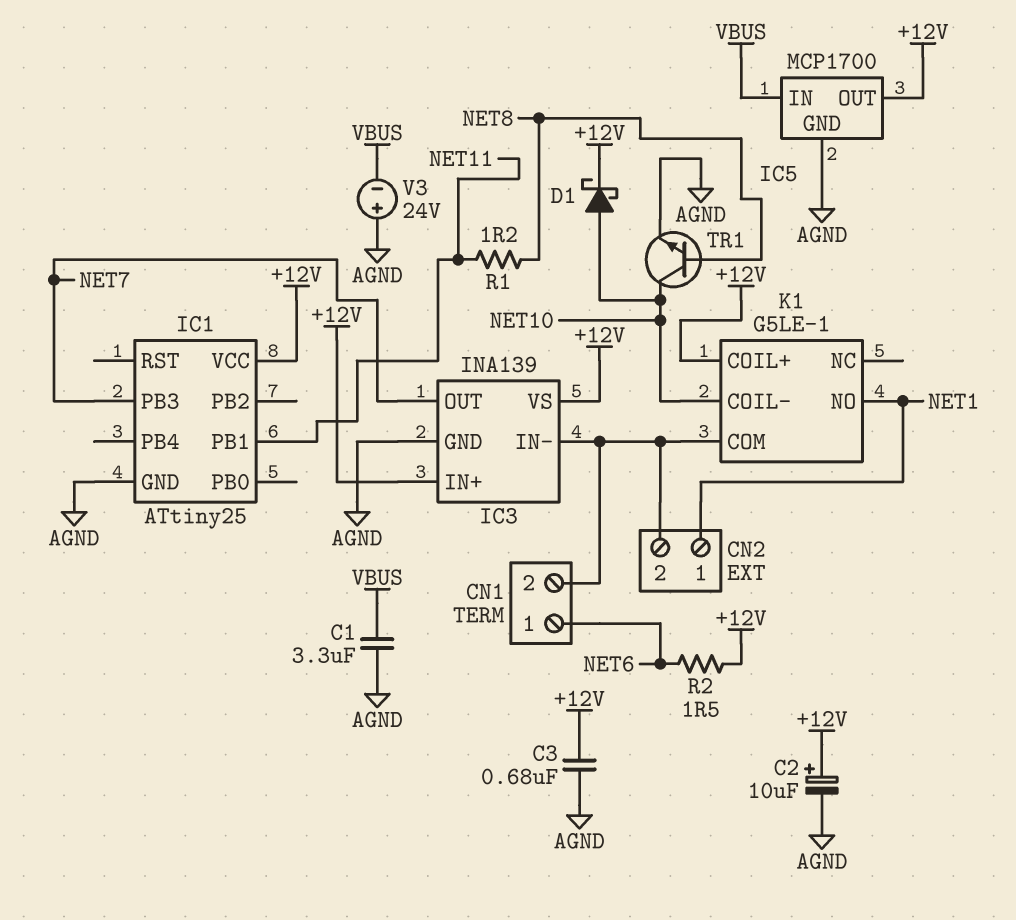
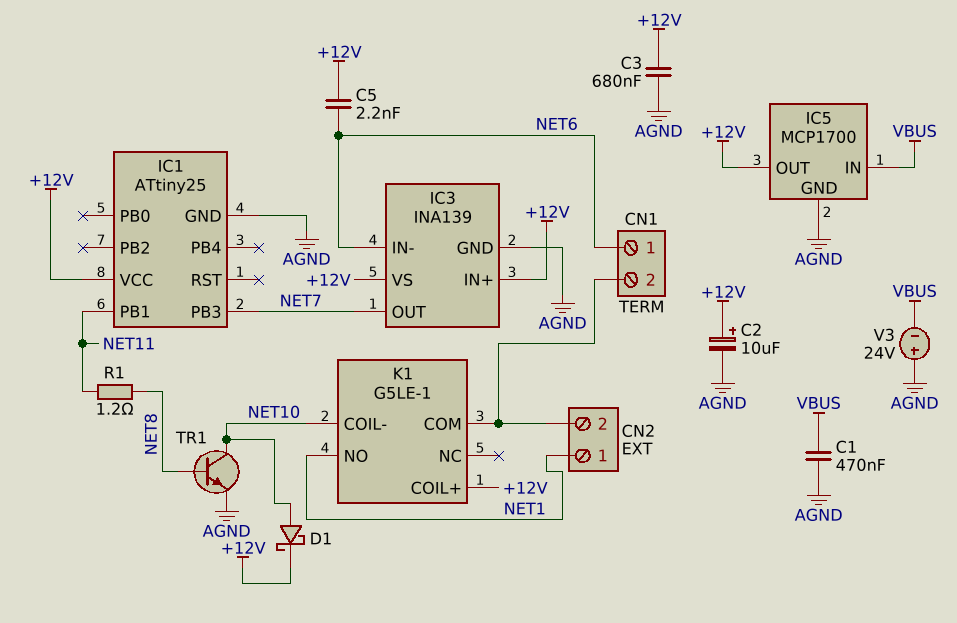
C1: 3.3uF (AGND, VBUS) -> 470nF (AGND, VBUS)
C5: none -> 2.2nF (+12V, NET6)
IC3 pin IN-: CN1/2 -> NET6
R2: 1.5 (+12V, NET6) -> none

